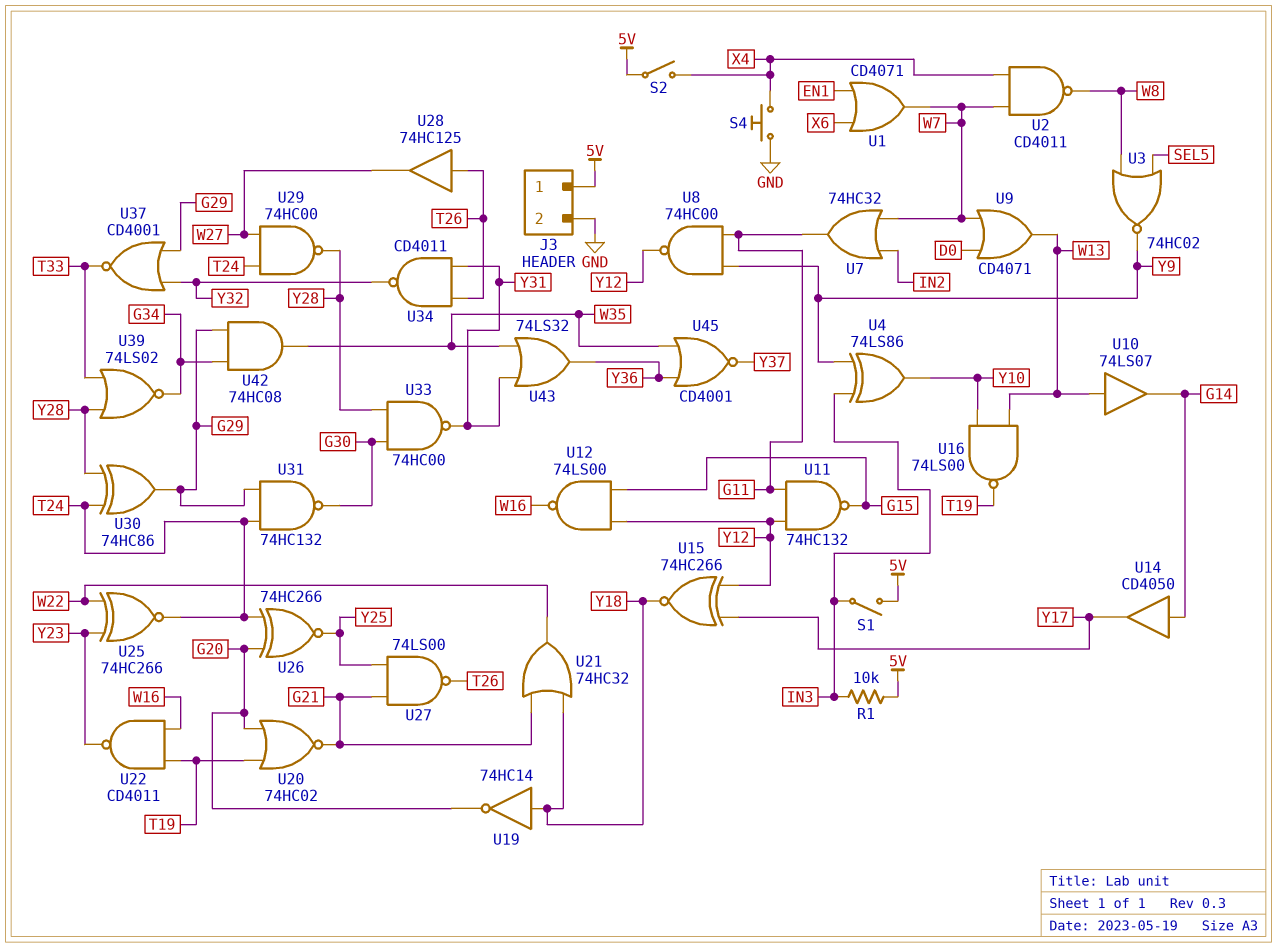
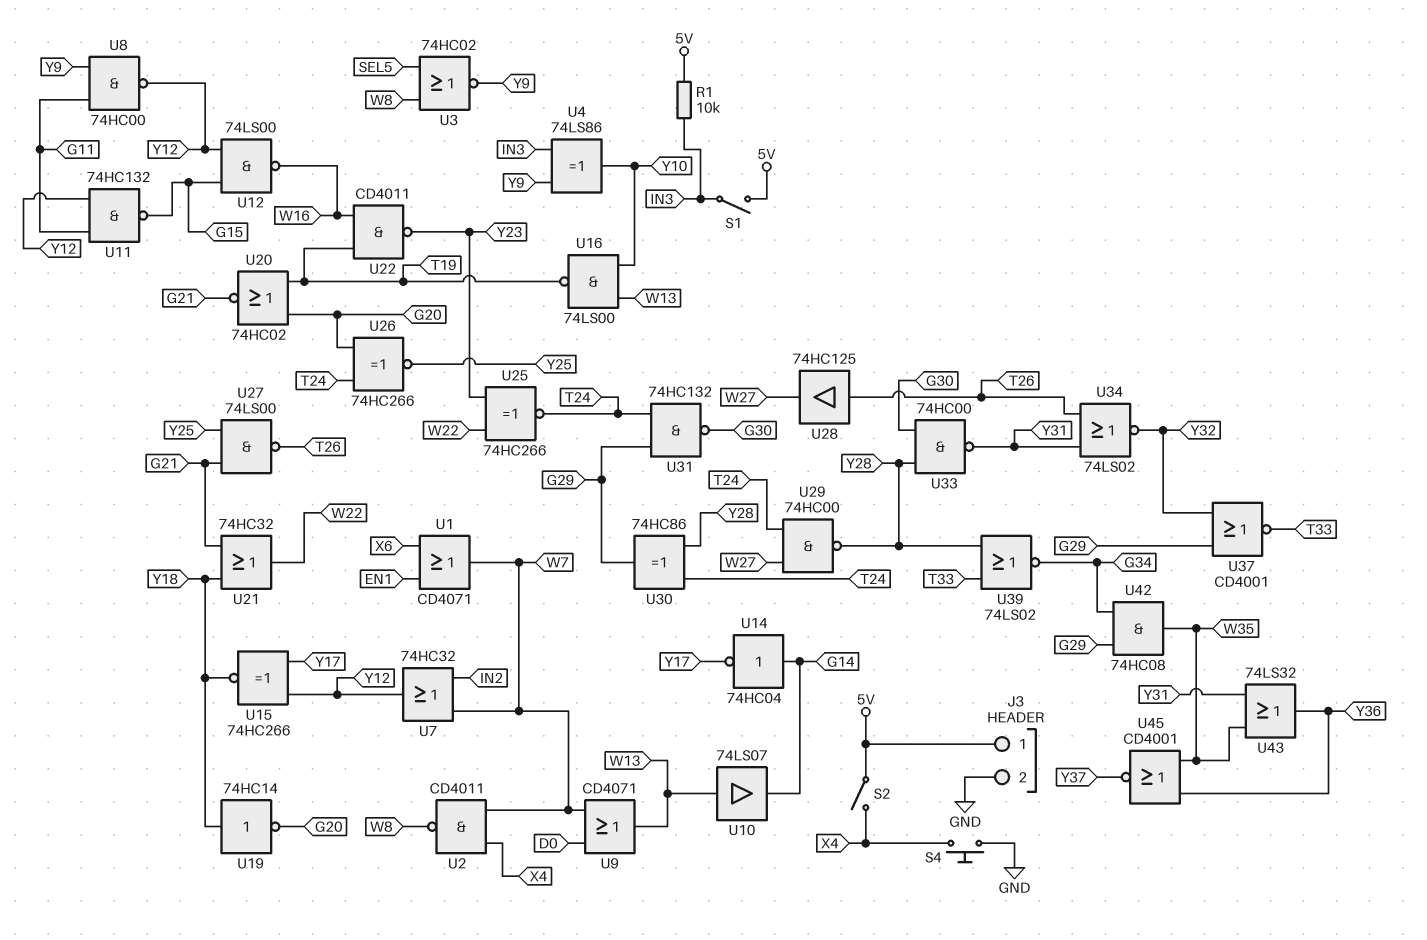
U7: OR 74HC32 (in IN2, in W7, out G11) -> OR 74HC32 (in IN2, in W7, out Y12)
U14: buffer CD4050 (in G14, out Y17) -> NOT 74HC04 (in G14, out Y17)
U34: NAND CD4011 (in T26, in Y31, out Y32) -> NOR 74LS02 (in T26, in Y31, out Y32)

